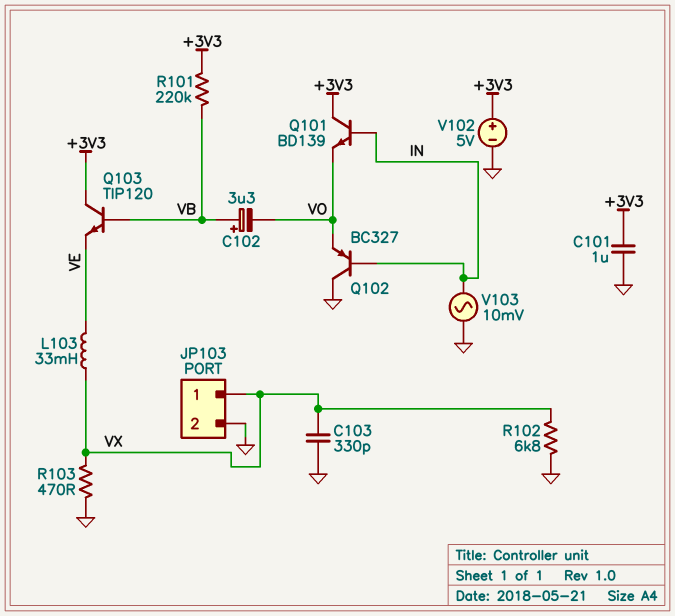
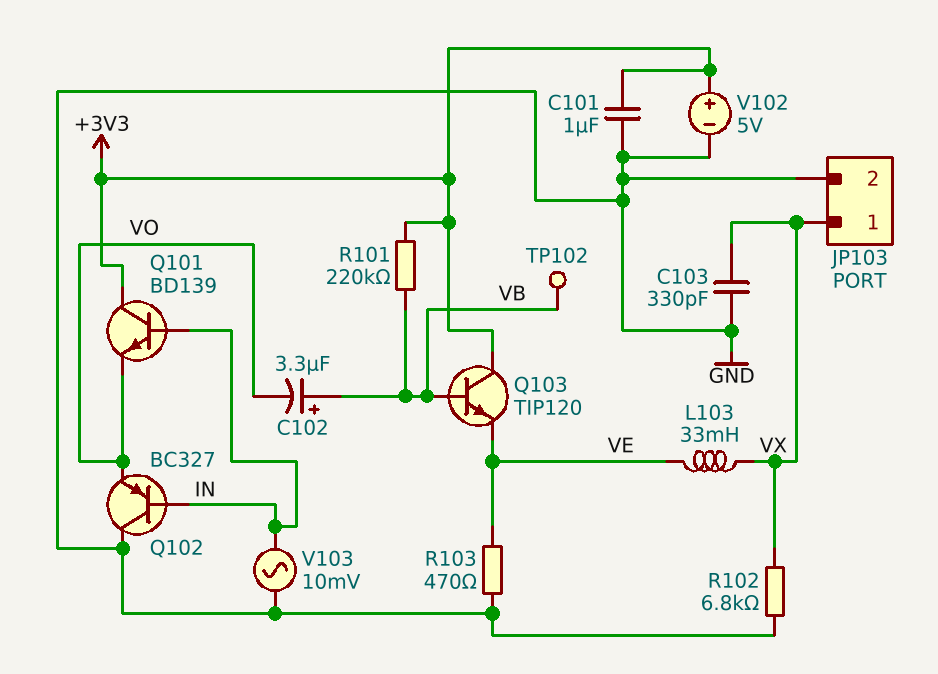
R103: 470 (GND, VX) -> 470 (GND, VE)
TP102: none -> test point (VB)

